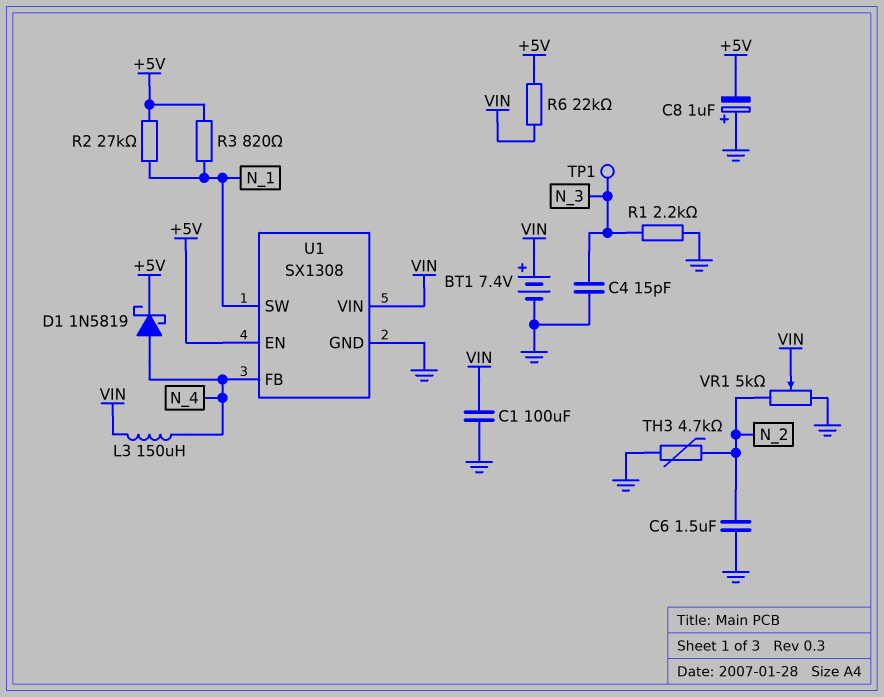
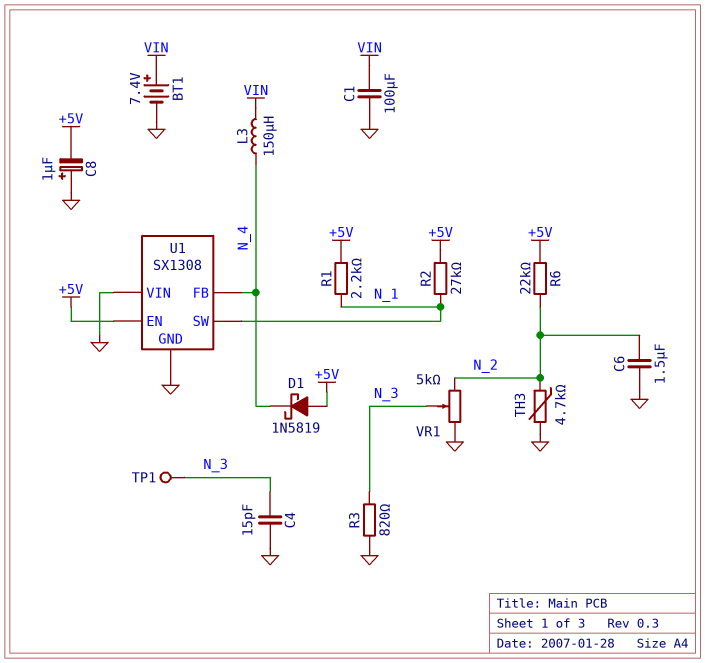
D1: schottky 1N5819 (A N_4, K +5V) -> schottky 1N5819 (A +5V, K N_4)
R1: 2.2k (GND, N_3) -> 2.2k (+5V, N_1)
R3: 820 (+5V, N_1) -> 820 (GND, N_3)
R6: 22k (+5V, VIN) -> 22k (+5V, N_2)
U1 pin VIN: VIN -> GND
VR1: 5k (GND, N_2, wiper VIN) -> 5k (GND, N_2, wiper N_3)

